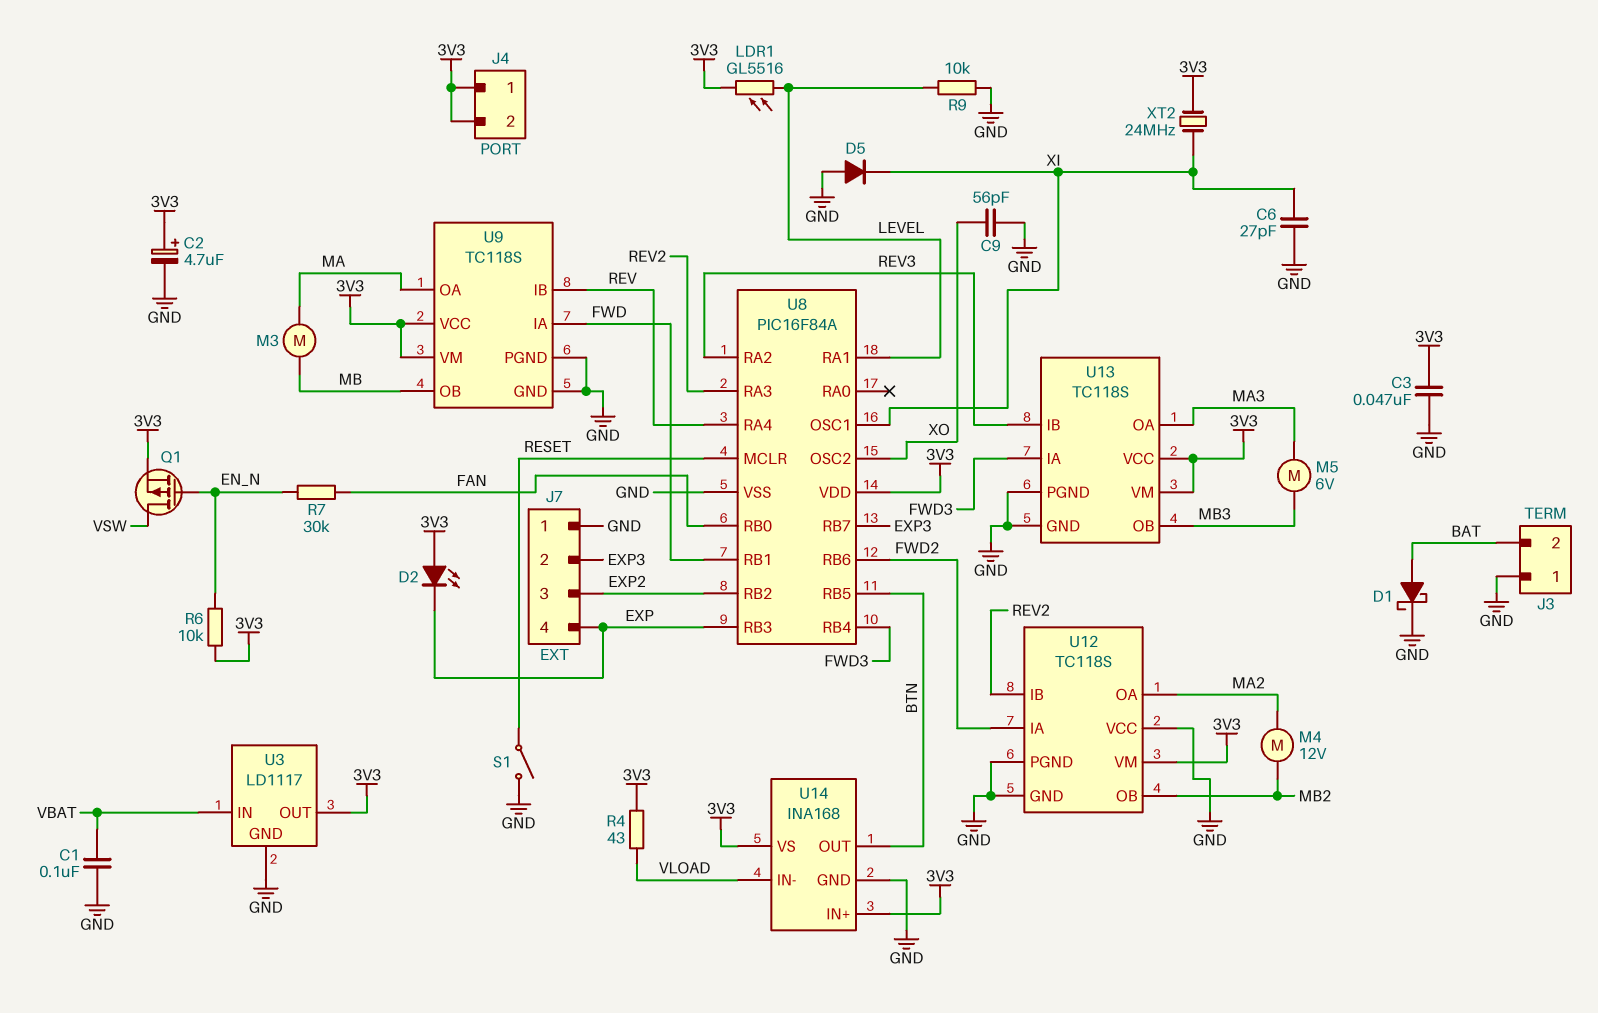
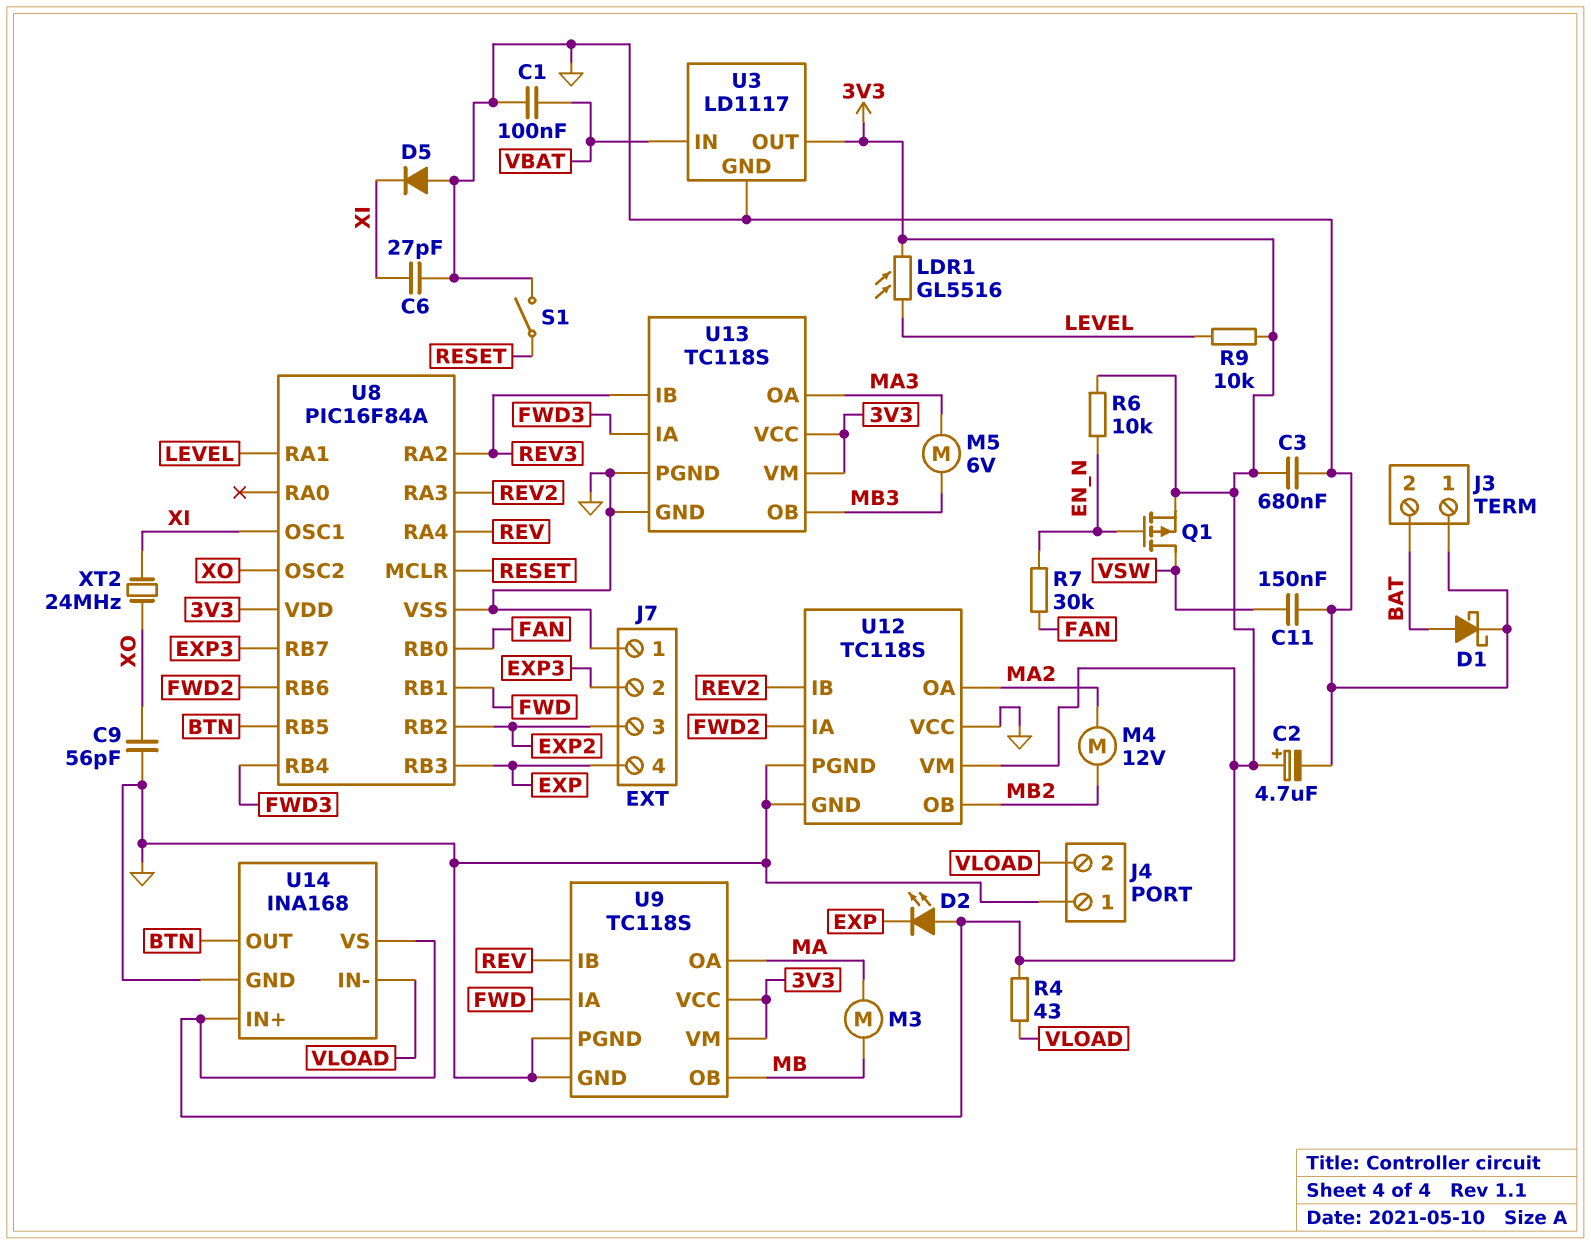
C3: 47nF (3V3, GND) -> 680nF (3V3, GND)
C11: none -> 150nF (GND, VSW)
J4 pin 1: 3V3 -> GND
J4 pin 2: 3V3 -> VLOAD
R9: 10k (GND, LEVEL) -> 10k (3V3, LEVEL)
XT2: 24MHz (3V3, XI) -> 24MHz (XI, XO)

